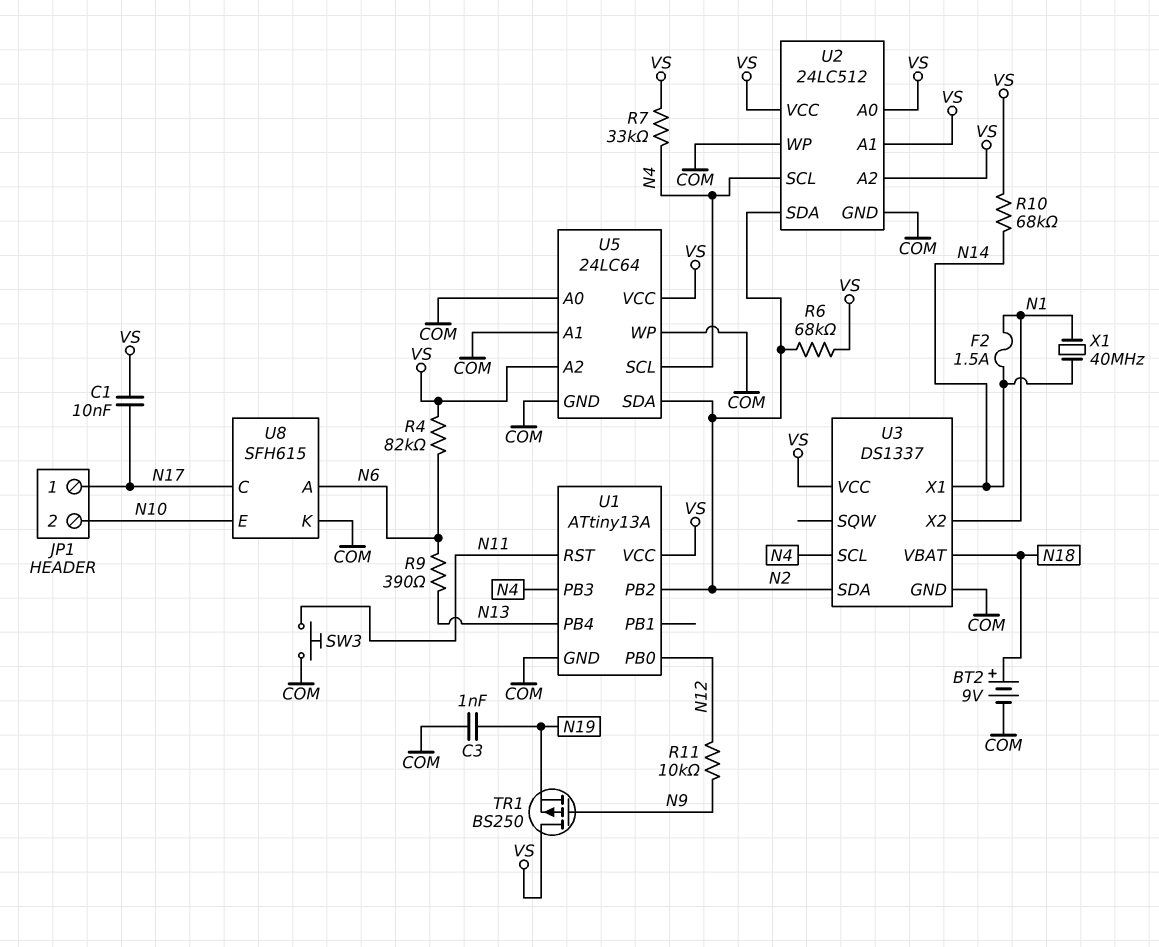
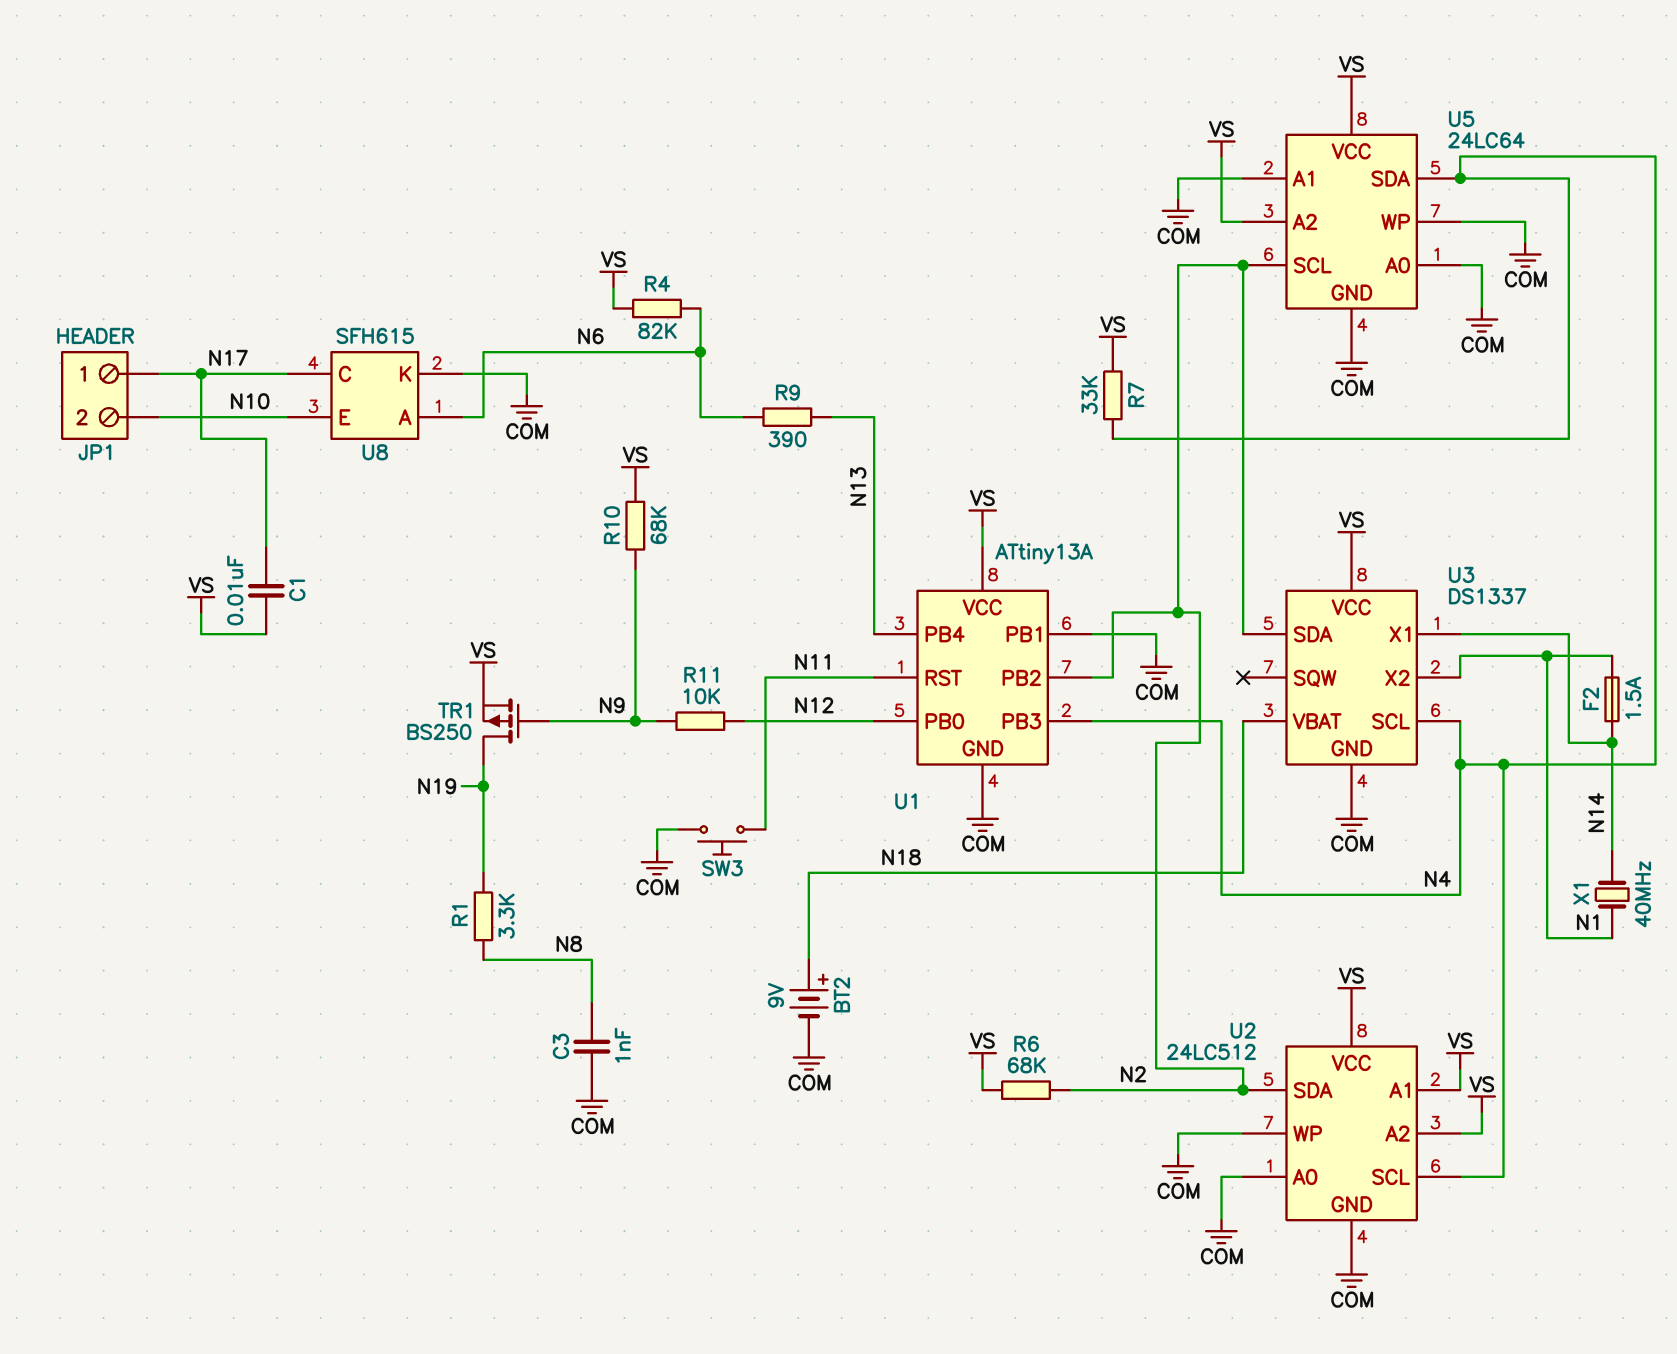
C3: 1nF (COM, N19) -> 1nF (COM, N8)
R1: none -> 3.3k (N8, N19)
R10: 68k (N14, VS) -> 68k (N9, VS)
TR1: PMOS BS250 (G N9, D VS, S N19) -> PMOS BS250 (G N9, D N19, S VS)
U1 pin PB1: none -> COM
U2 pin A0: VS -> COM
U5 pin SCL: N4 -> N2
U5 pin SDA: N2 -> N4

